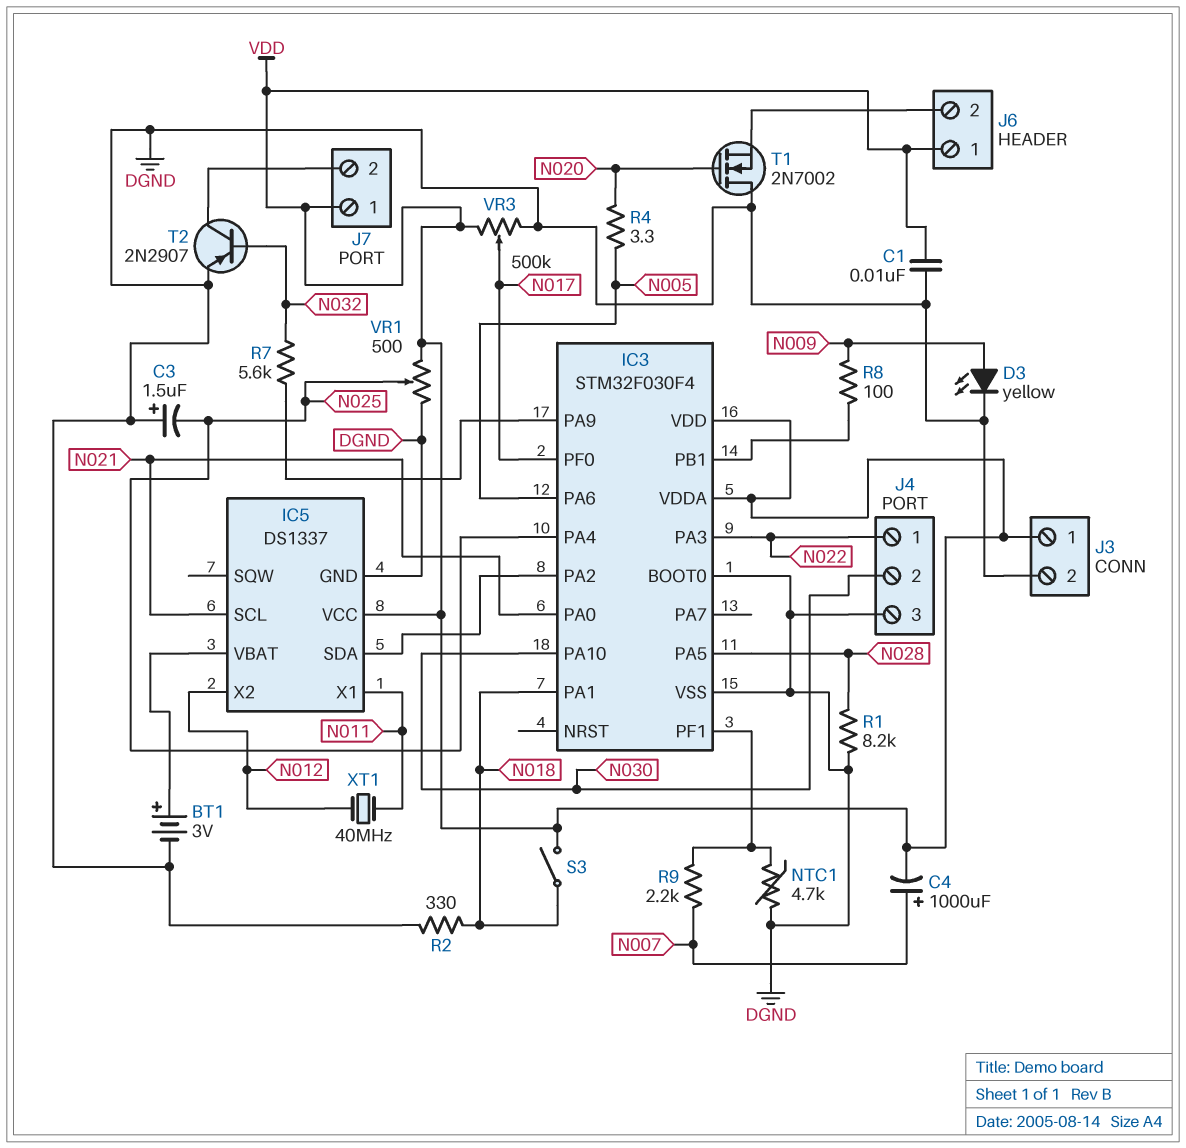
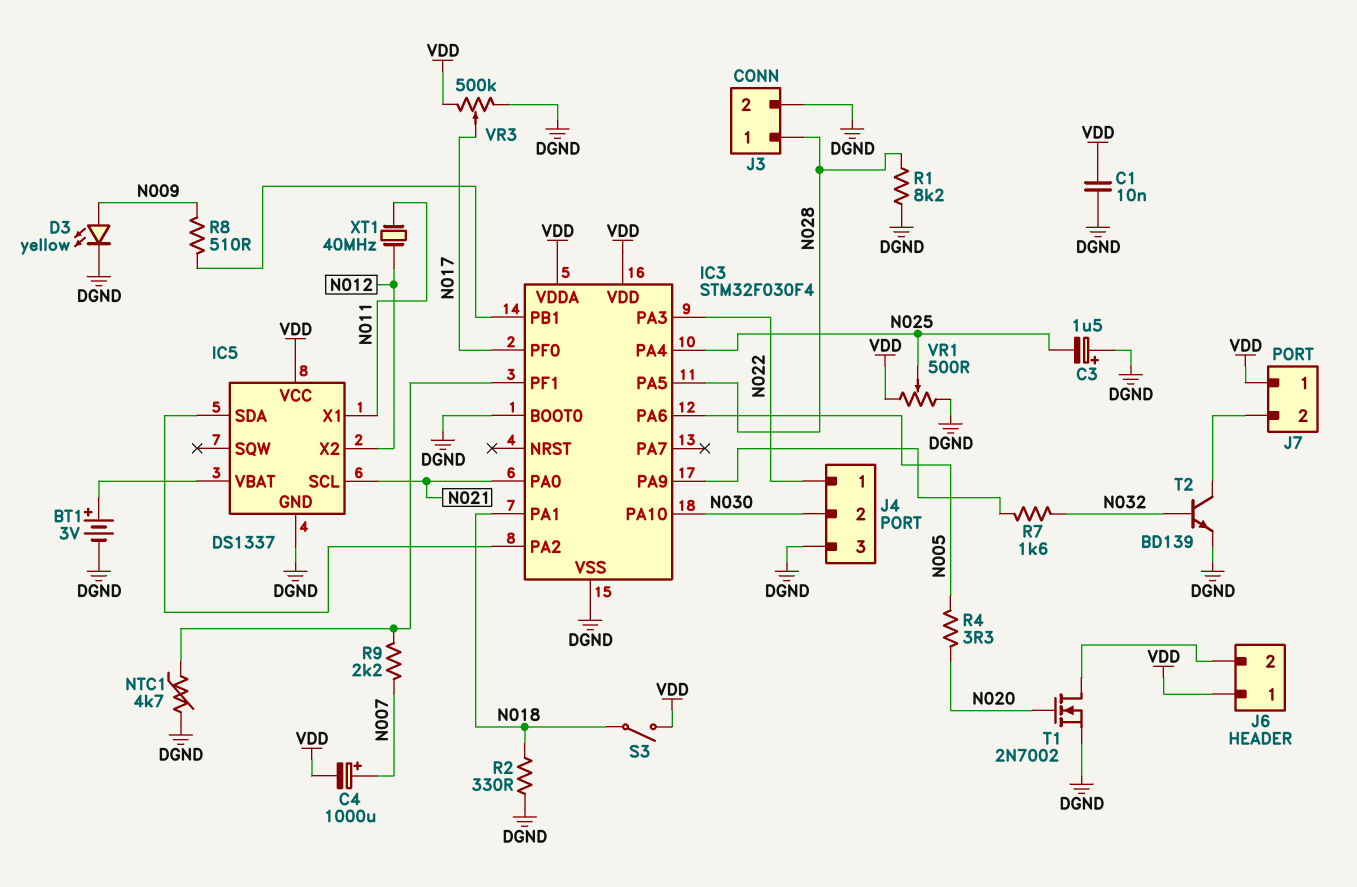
J3 pin 1: VDD -> N028
R7: 5.6k (IC3/PA9, N032) -> 1.6k (IC3/PA9, N032)
R8: 100 (IC3/PB1, N009) -> 510 (IC3/PB1, N009)
T1: NMOS 2N7002 (G N020, D DGND, S J6/2) -> NMOS 2N7002 (G N020, D J6/2, S DGND)
T2: PNP 2N2907 (B N032, C J7/2, E DGND) -> NPN BD139 (B N032, C J7/2, E DGND)

